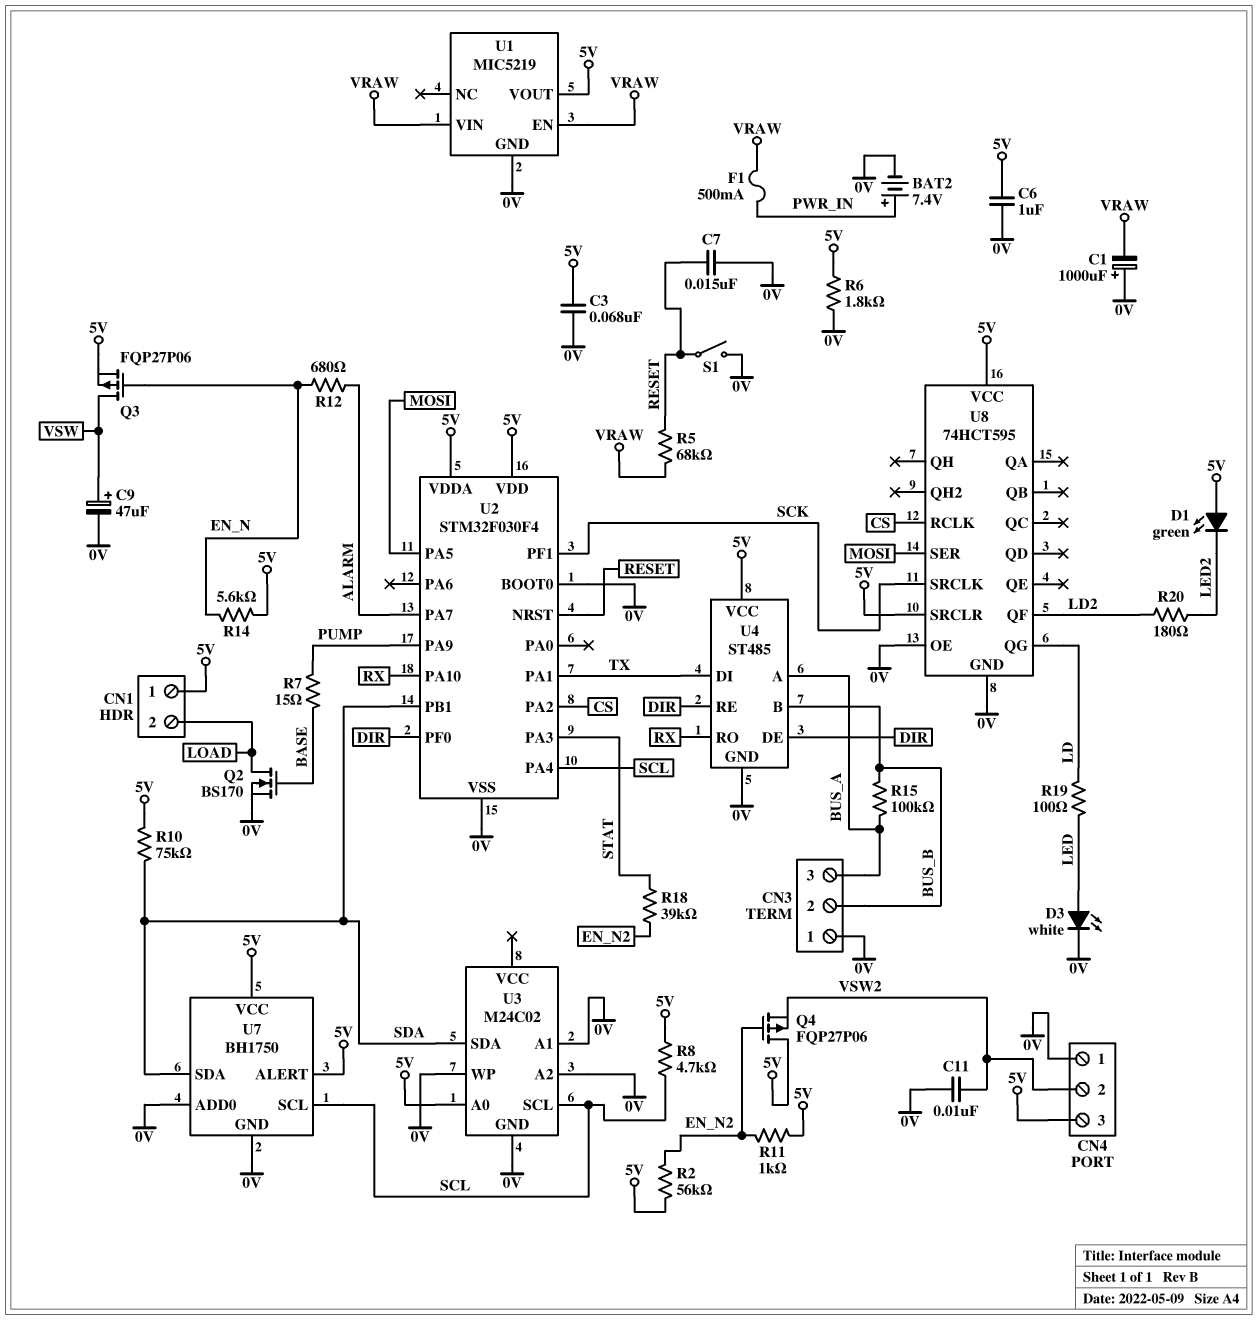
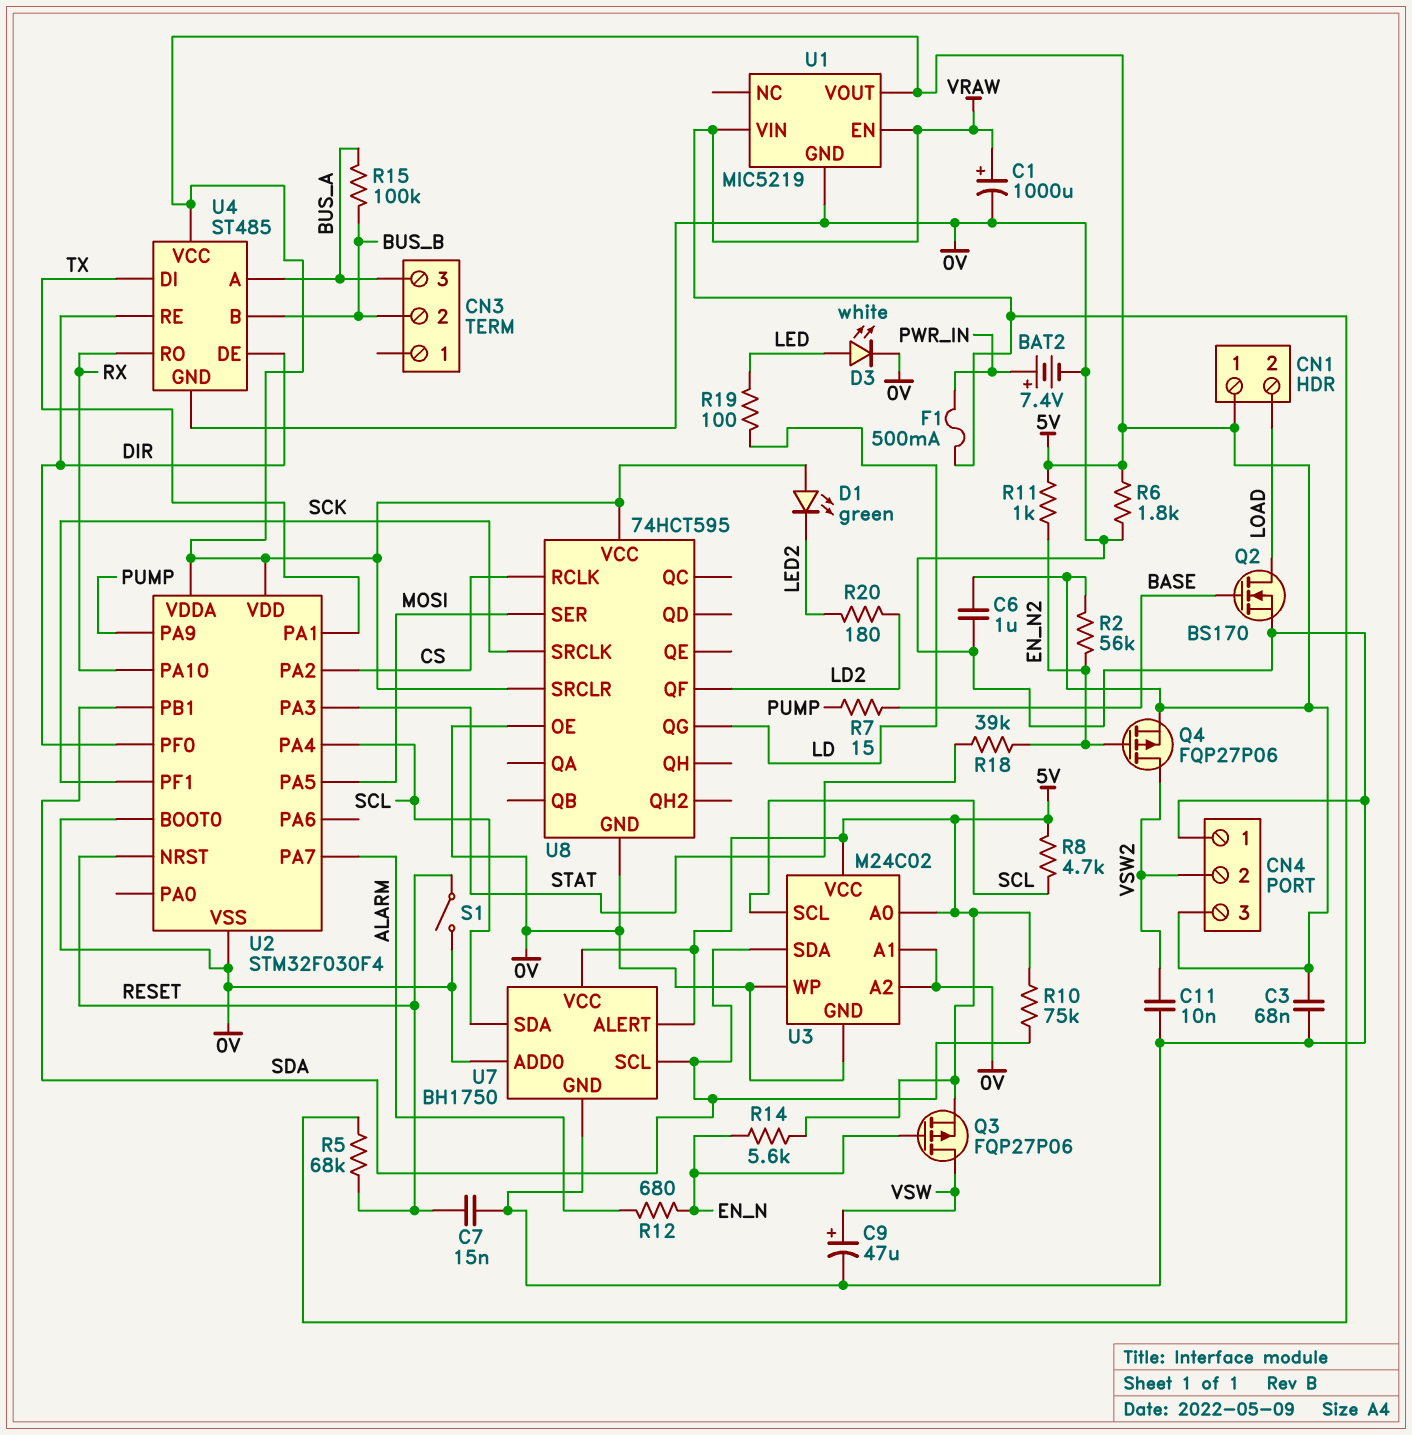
C1: 1000uF (plus 0V, minus VRAW) -> 1000uF (plus VRAW, minus 0V)
CN3 pin 1: 0V -> none
Q4: PMOS FQP27P06 (G EN_N2, D 5V, S VSW2) -> PMOS FQP27P06 (G EN_N2, D VSW2, S 5V)
U3 pin VCC: none -> 5V
U7 pin SCL: SCL -> SDA
U7 pin SDA: SDA -> SCL

